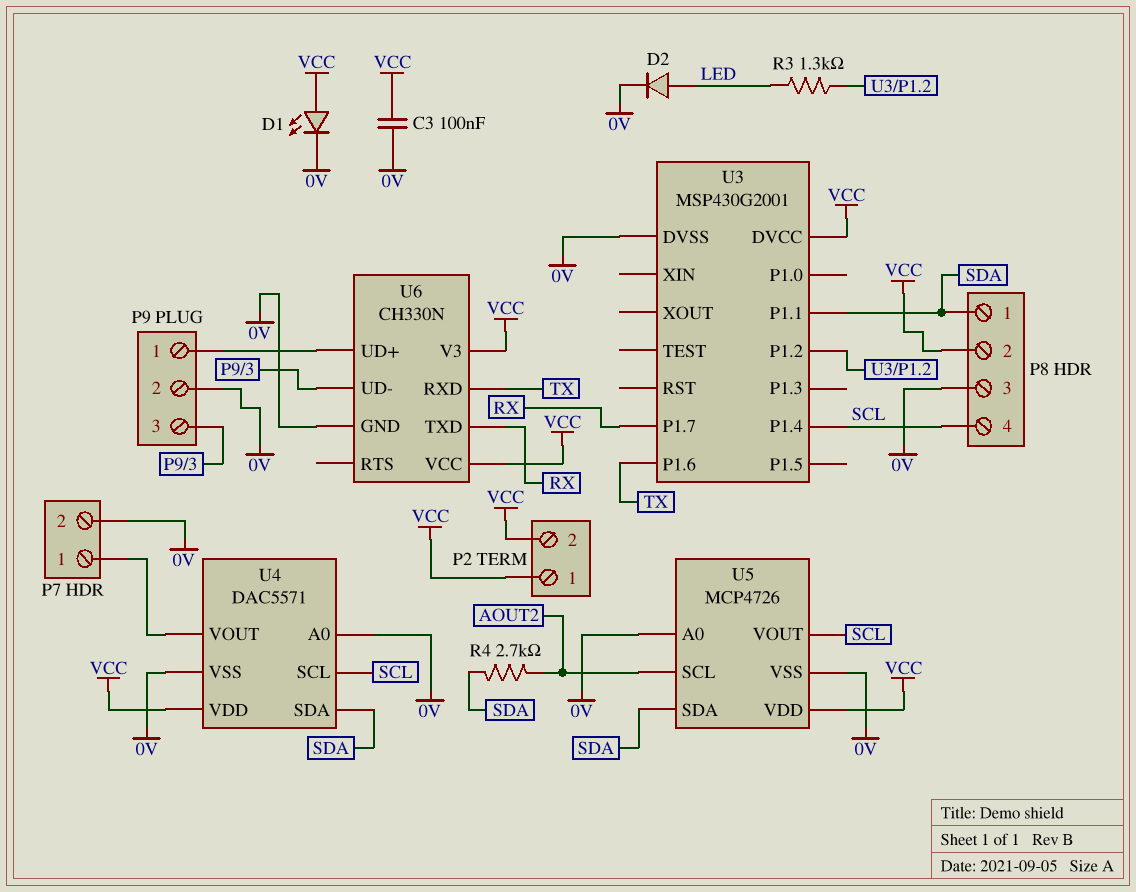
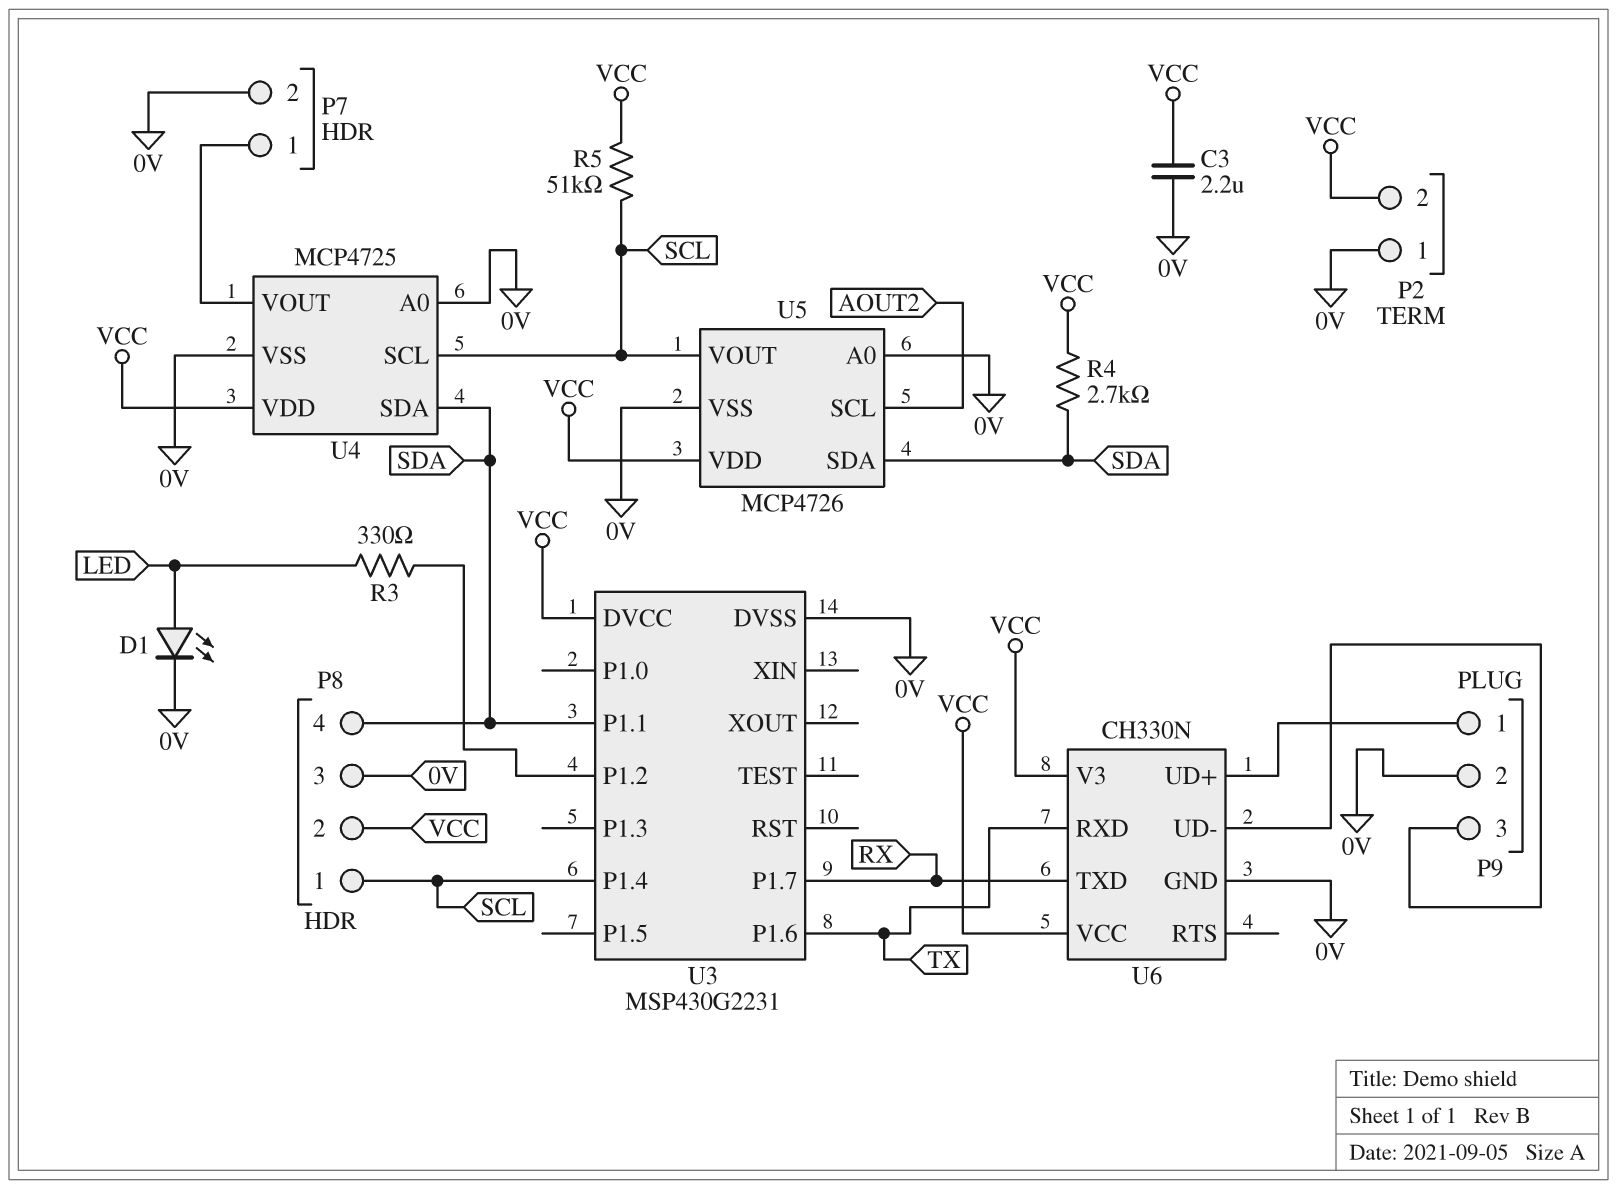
C3: 100nF (0V, VCC) -> 2.2uF (0V, VCC)
D1: LED (A VCC, K 0V) -> LED (A LED, K 0V)
D2: diode (A LED, K 0V) -> none
P2 pin 1: VCC -> 0V
P8 pin 1: SDA -> SCL
P8 pin 4: SCL -> SDA
R3: 1.3k (LED, U3/P1.2) -> 330 (LED, U3/P1.2)
R4: 2.7k (AOUT2, SDA) -> 2.7k (SDA, VCC)
R5: none -> 51k (SCL, VCC)
U3: MSP430G2001 -> MSP430G2231
U4: DAC5571 -> MCP4725

